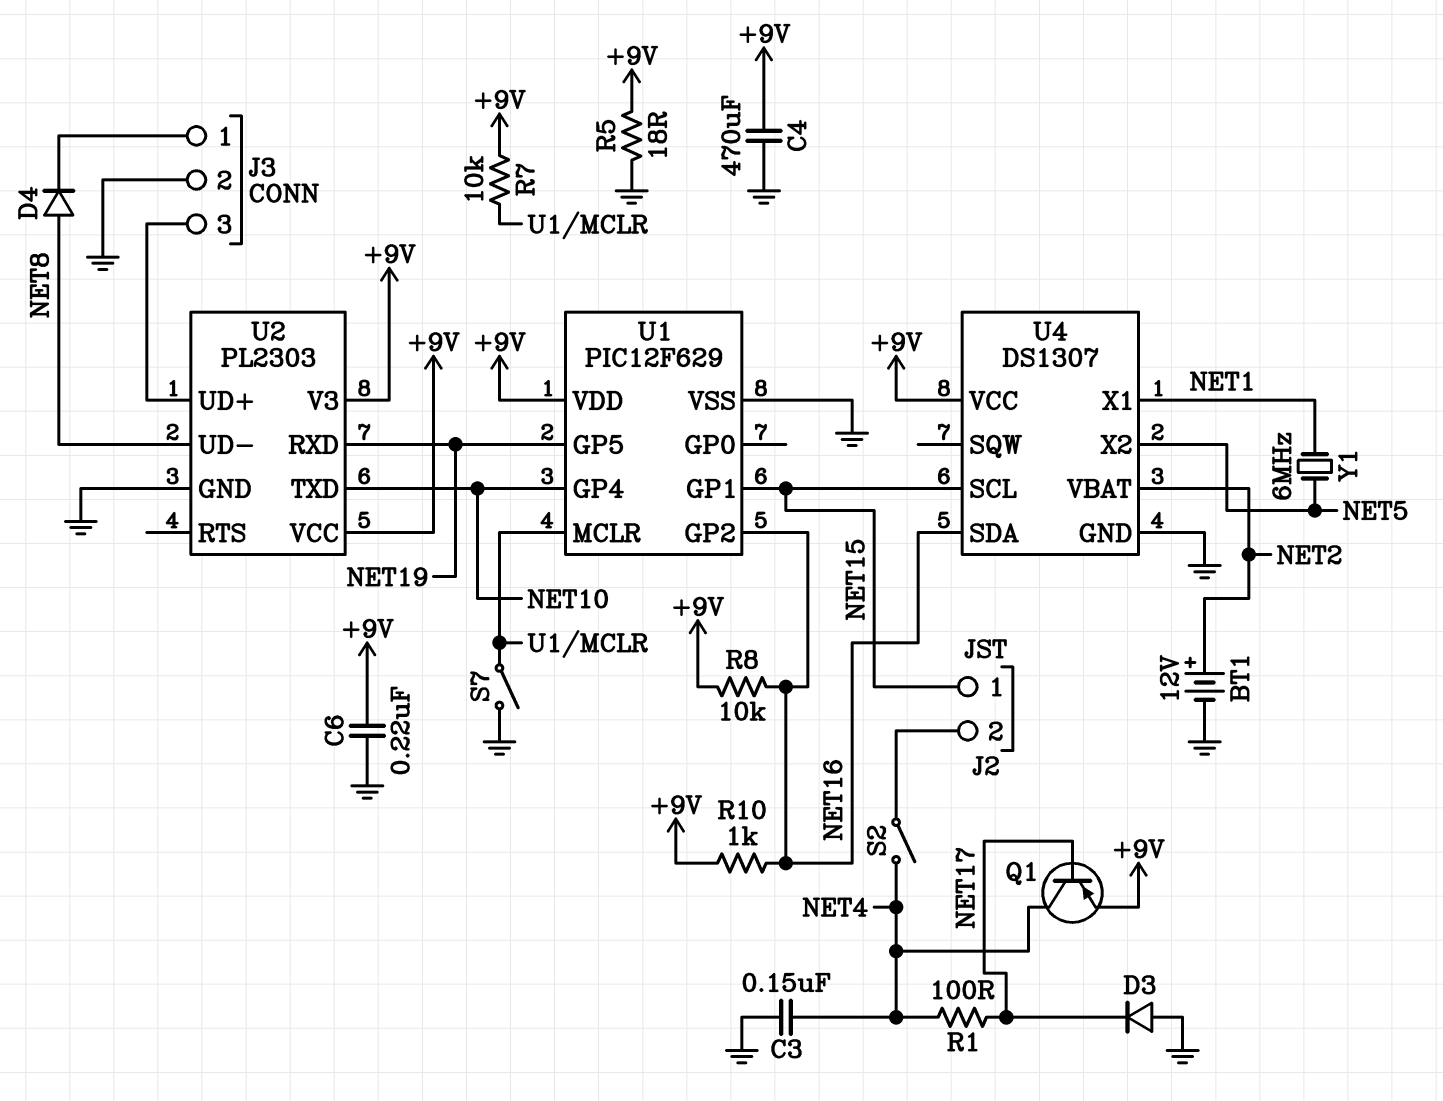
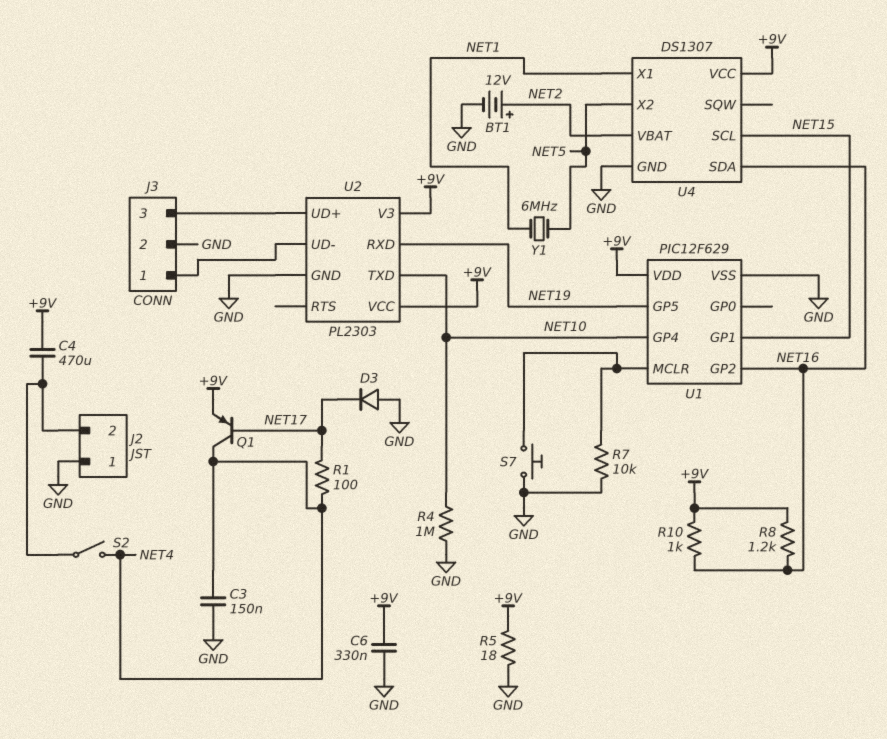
C4: 470uF (+9V, GND) -> 470uF (+9V, J2/2)
C6: 220nF (+9V, GND) -> 330nF (+9V, GND)
D4: diode (A NET8, K J3/1) -> none
J2 pin 1: NET15 -> GND
R4: none -> 1M (GND, NET10)
R7: 10k (+9V, U1/MCLR) -> 10k (GND, U1/MCLR)
R8: 10k (+9V, NET16) -> 1.2k (+9V, NET16)
S7: switch (GND, U1/MCLR) -> button (GND, U1/MCLR)
U2 pin UD-: NET8 -> J3/1

